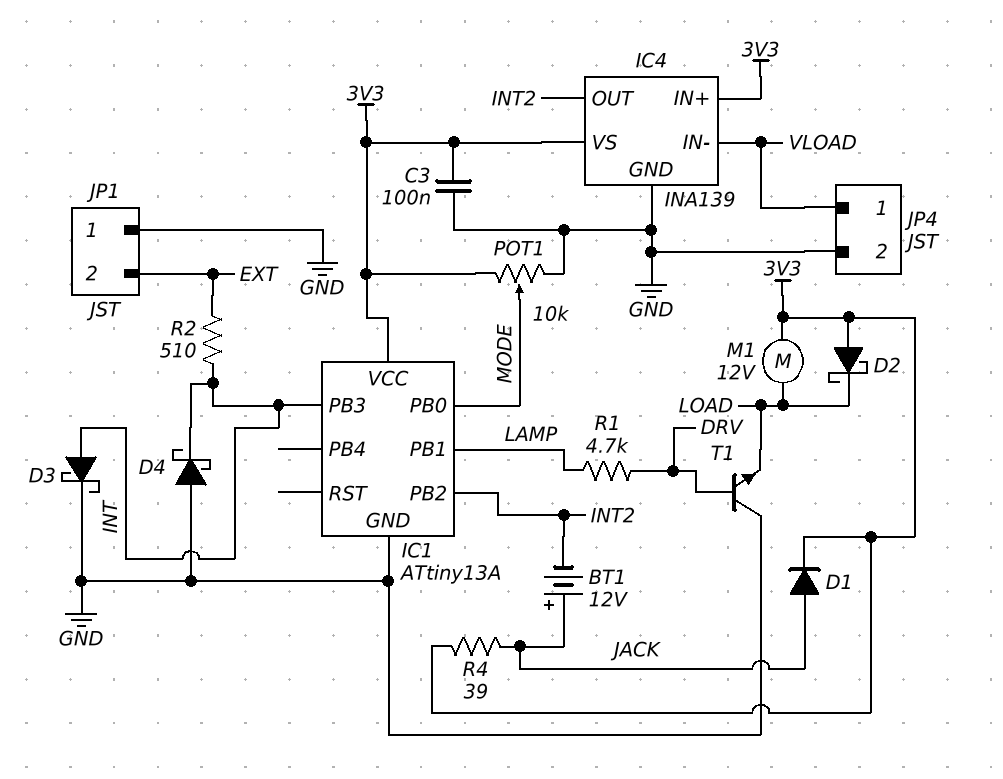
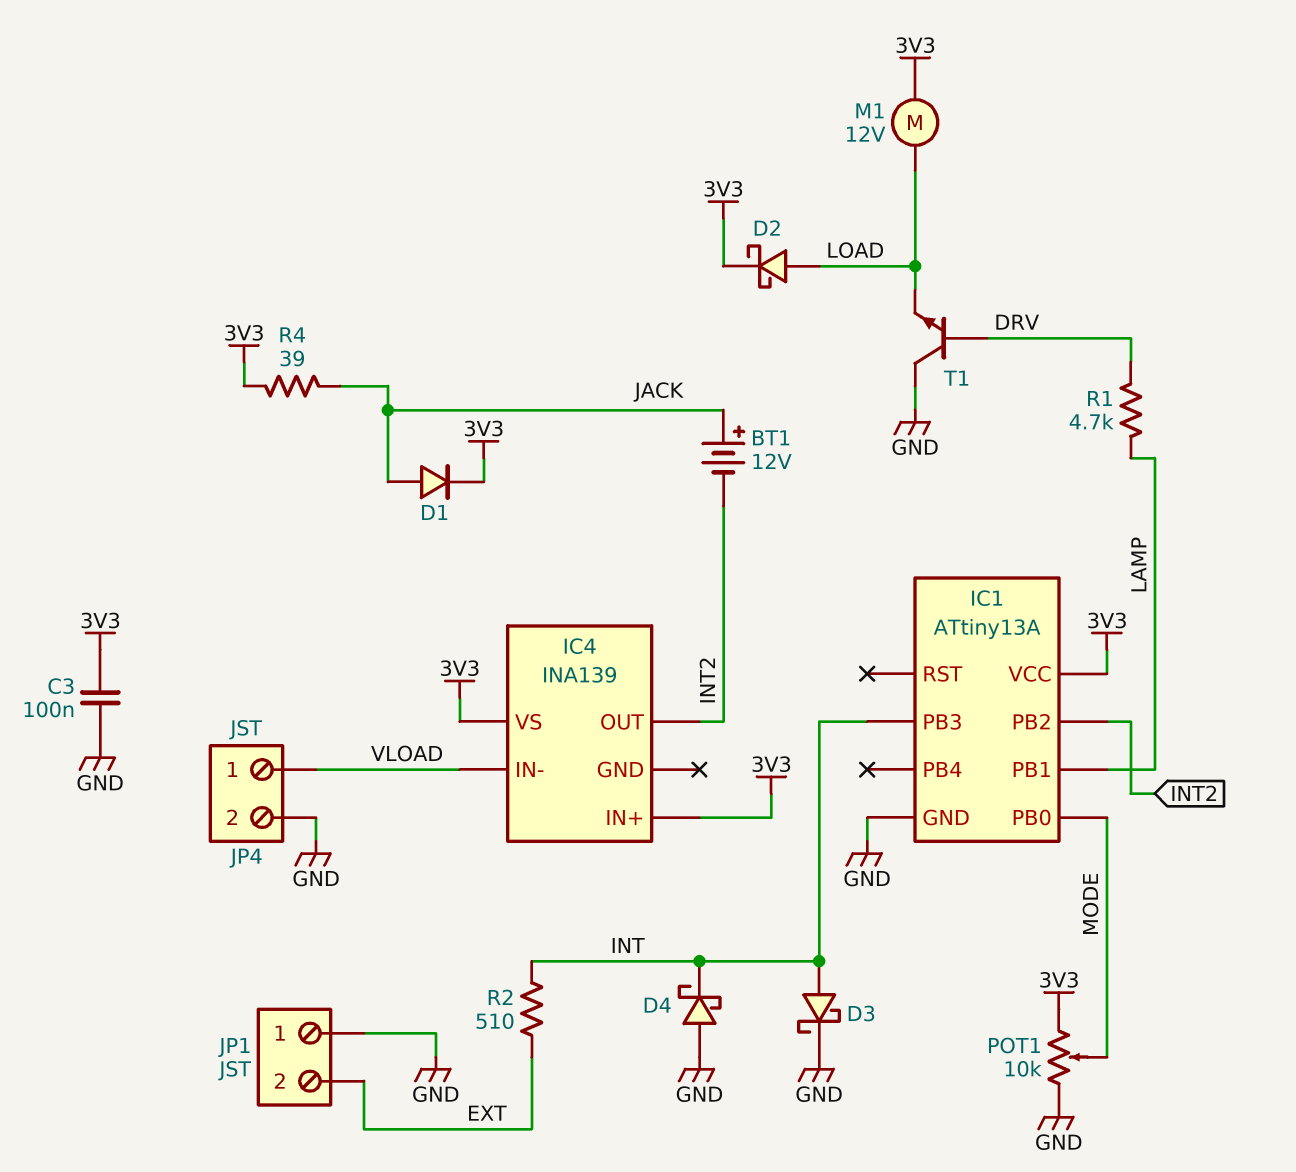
D2: schottky (A 3V3, K LOAD) -> schottky (A LOAD, K 3V3)
IC4 pin GND: GND -> none

